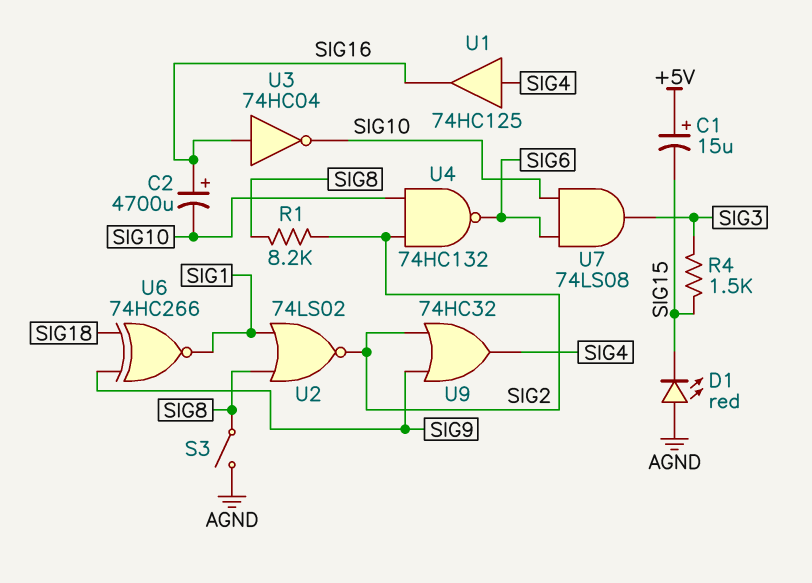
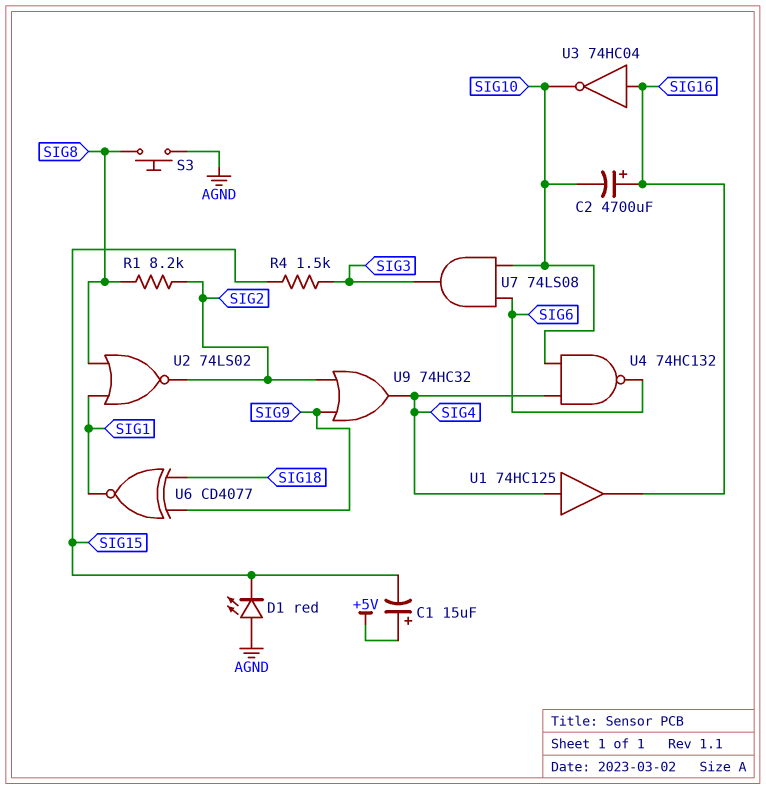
S3: switch (AGND, SIG8) -> button (AGND, SIG8)
U4: NAND 74HC132 (in SIG2, in SIG10, out SIG6) -> NAND 74HC132 (in SIG4, in SIG10, out SIG6)
U6: XNOR 74HC266 (in SIG9, in SIG18, out SIG1) -> XNOR CD4077 (in SIG9, in SIG18, out SIG1)

